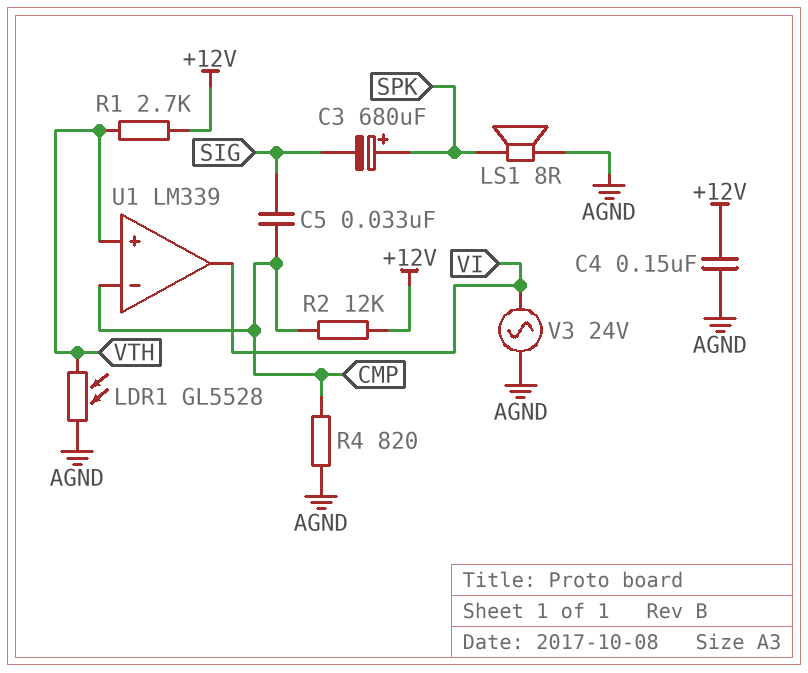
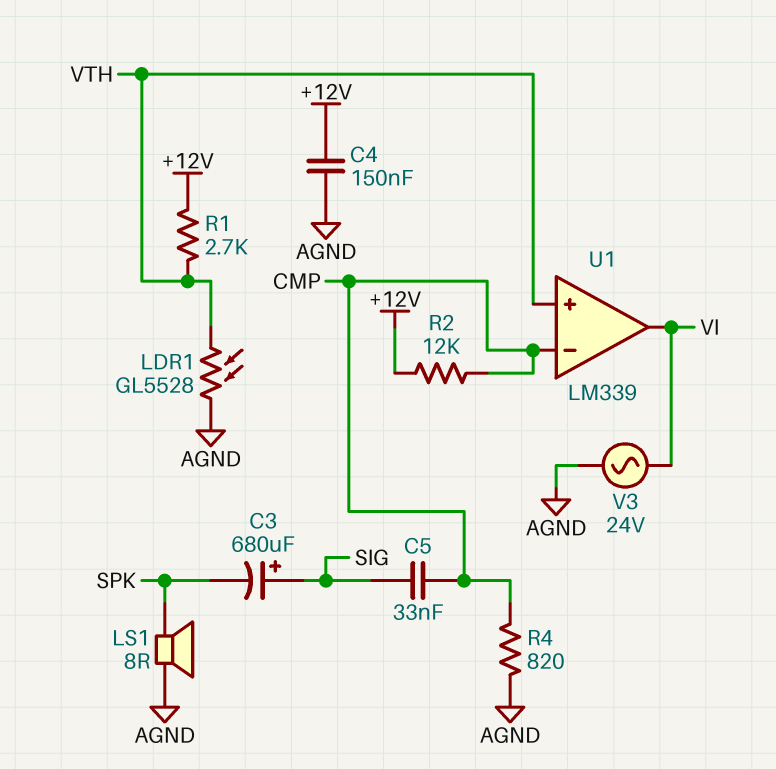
C3: 680uF (plus SPK, minus SIG) -> 680uF (plus SIG, minus SPK)

